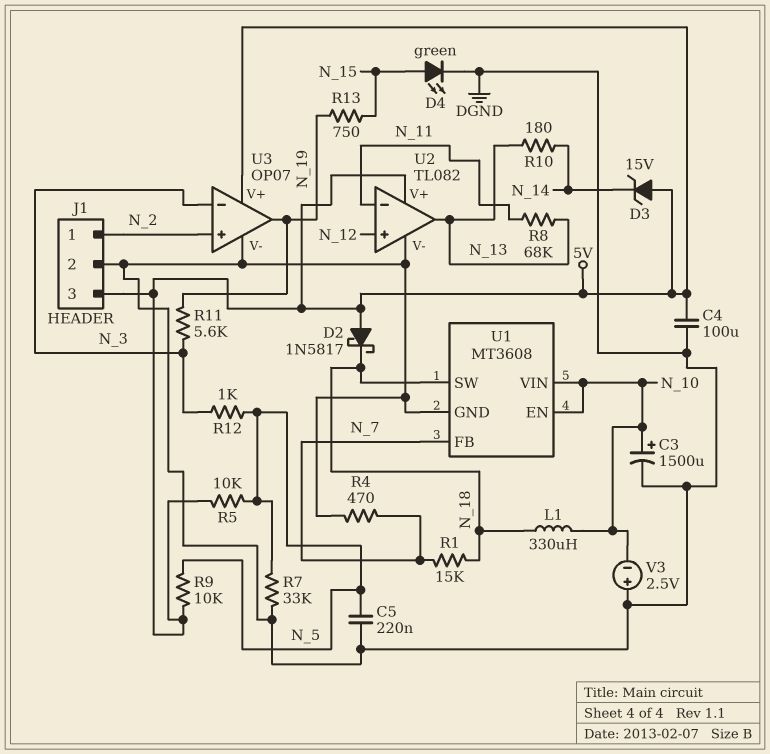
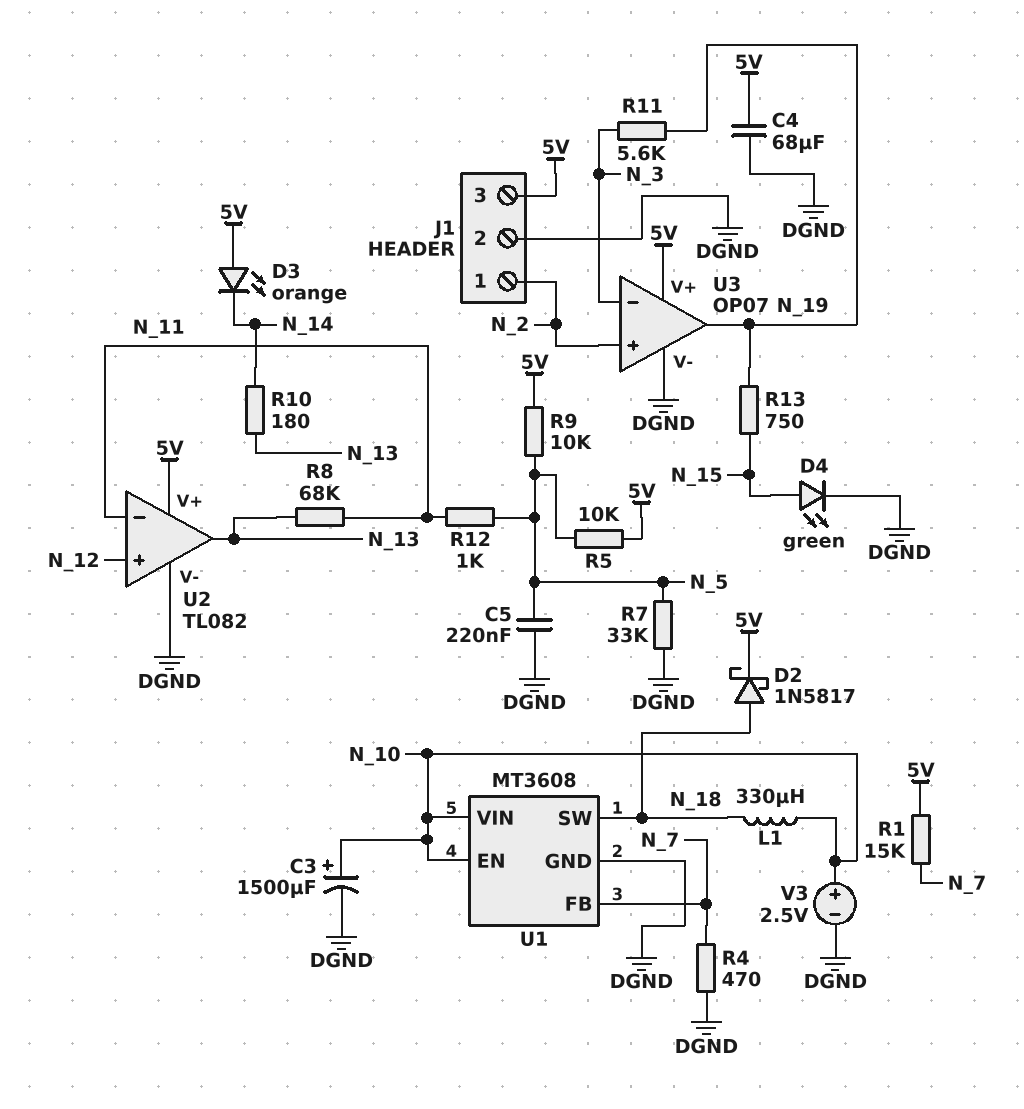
C4: 100uF (5V, DGND) -> 68uF (5V, DGND)
D2: schottky 1N5817 (A 5V, K N_18) -> schottky 1N5817 (A N_18, K 5V)
D3: zener 15V (A 5V, K N_14) -> LED orange (A 5V, K N_14)
R1: 15k (N_7, N_18) -> 15k (5V, N_7)
R12: 1k (N_3, N_5) -> 1k (N_5, N_11)
V3: 2.5V (plus DGND, minus N_10) -> 2.5V (plus N_10, minus DGND)

